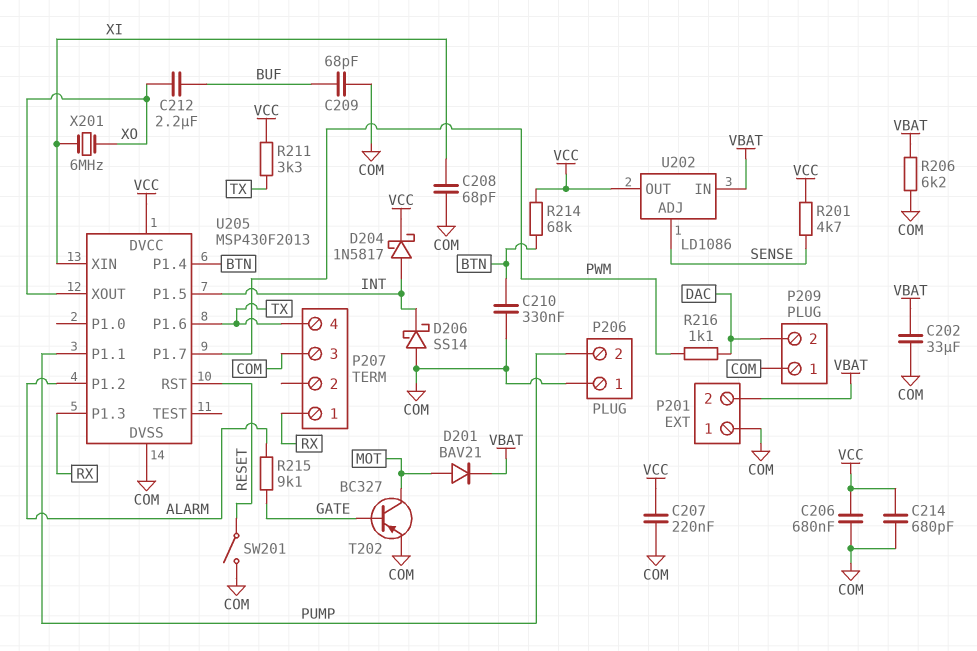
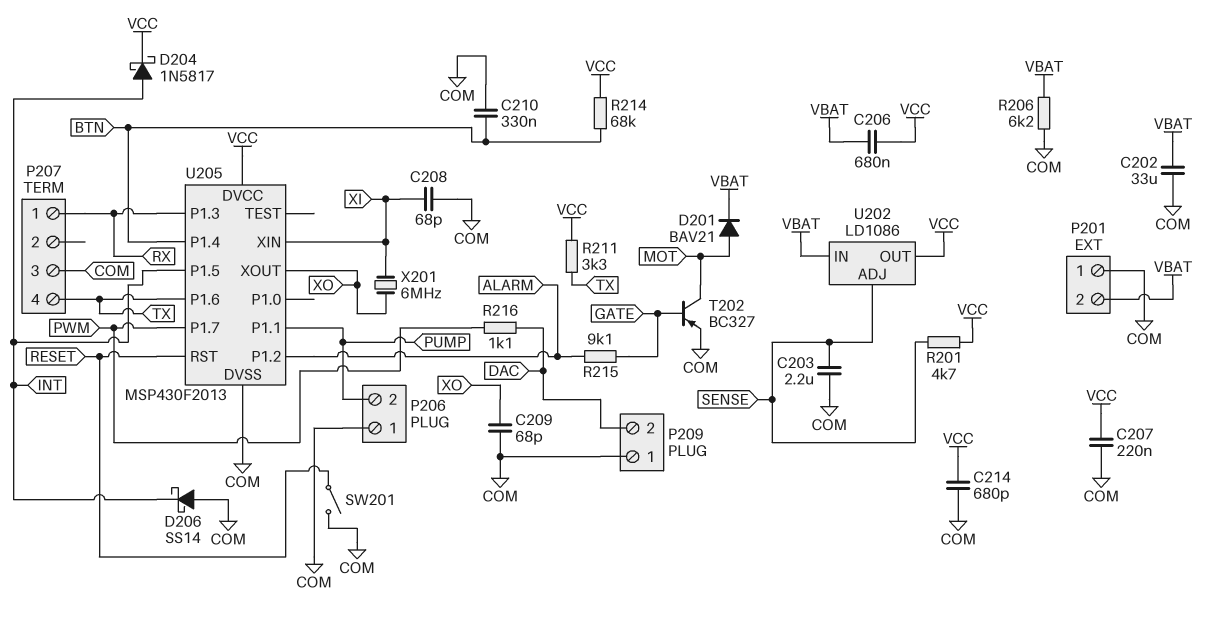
C203: none -> 2.2uF (COM, SENSE)
C206: 680nF (COM, VCC) -> 680nF (VBAT, VCC)
C209: 68pF (BUF, COM) -> 68pF (COM, XO)
C212: 2.2uF (BUF, XO) -> none

